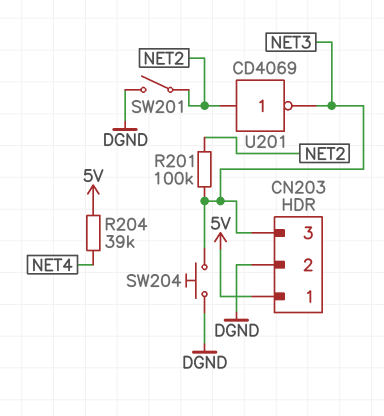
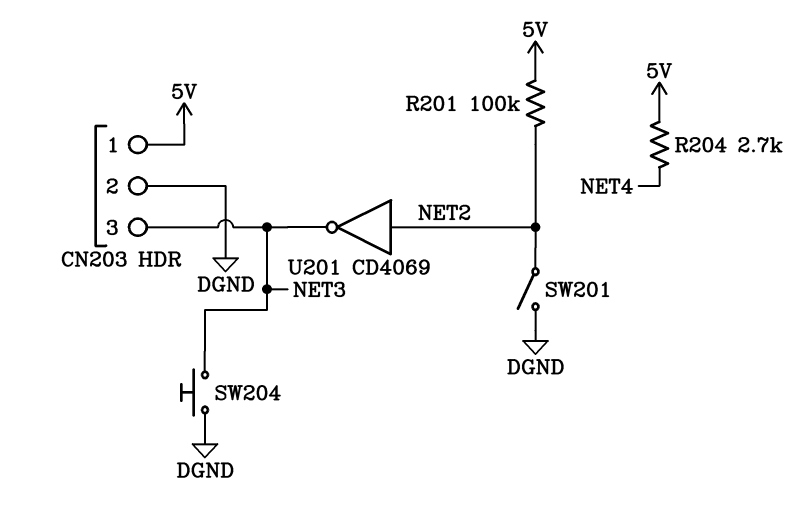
R201: 100k (NET2, NET3) -> 100k (5V, NET2)
R204: 39k (5V, NET4) -> 2.7k (5V, NET4)

